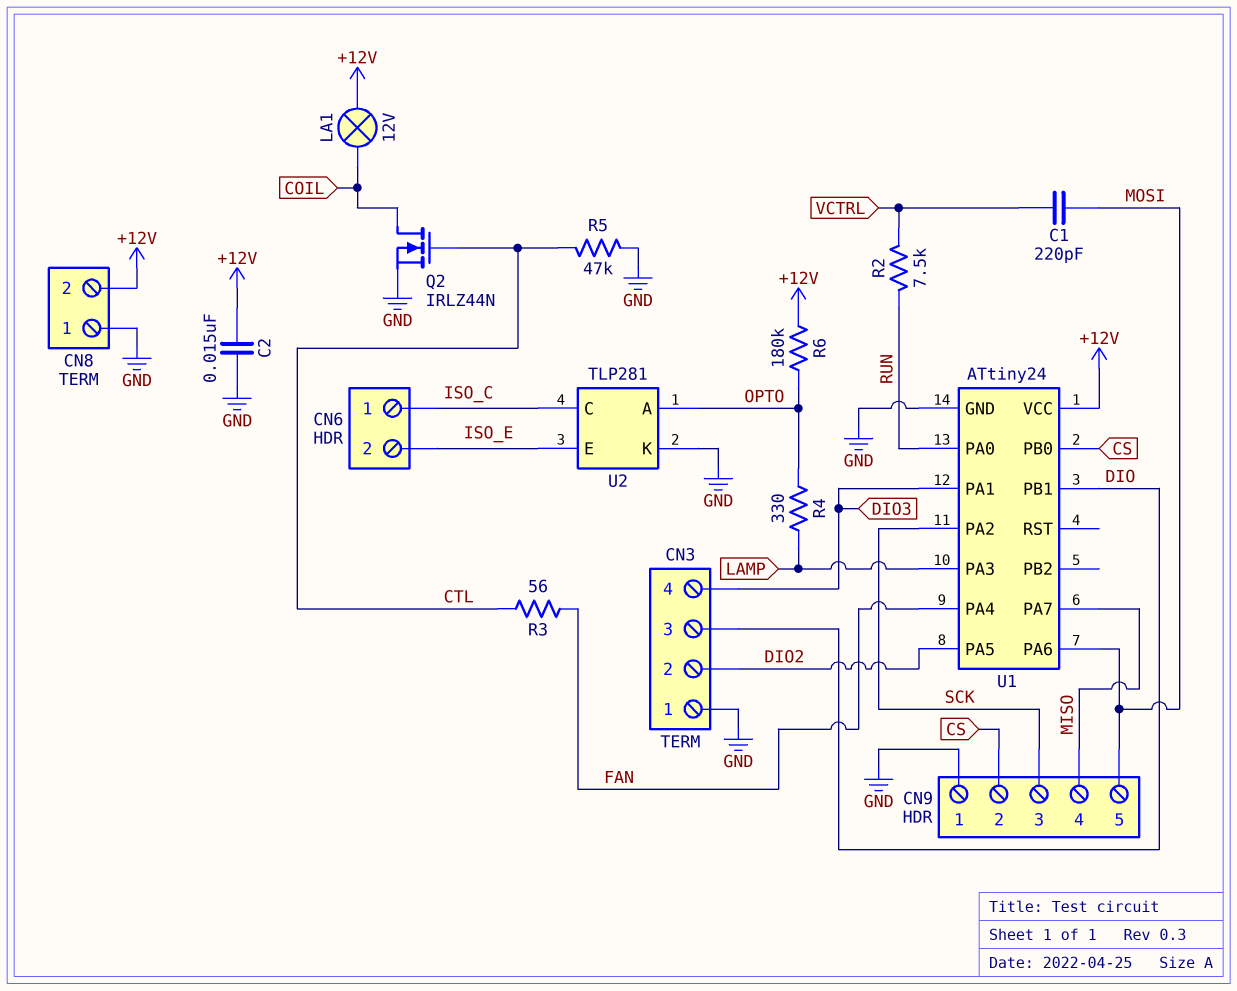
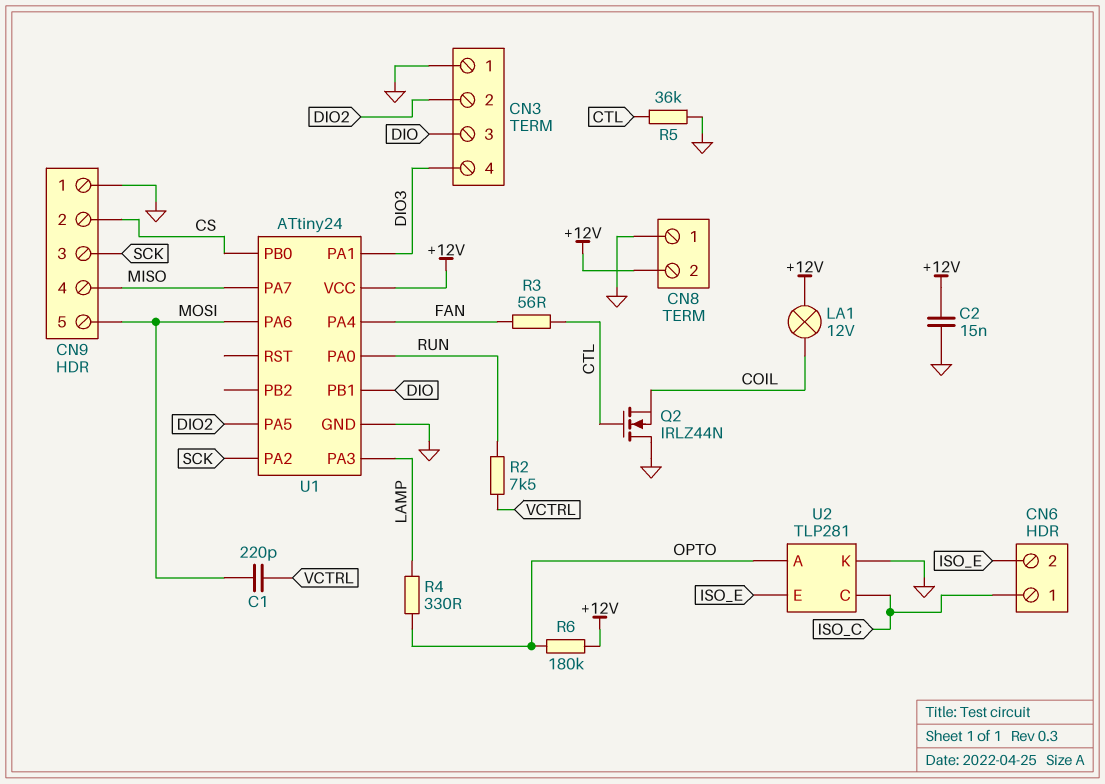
Q2: NMOS IRLZ44N (G CTL, D COIL, S GND) -> NMOS IRLZ44N (G CTL, D GND, S COIL)
R5: 47k (CTL, GND) -> 36k (CTL, GND)

